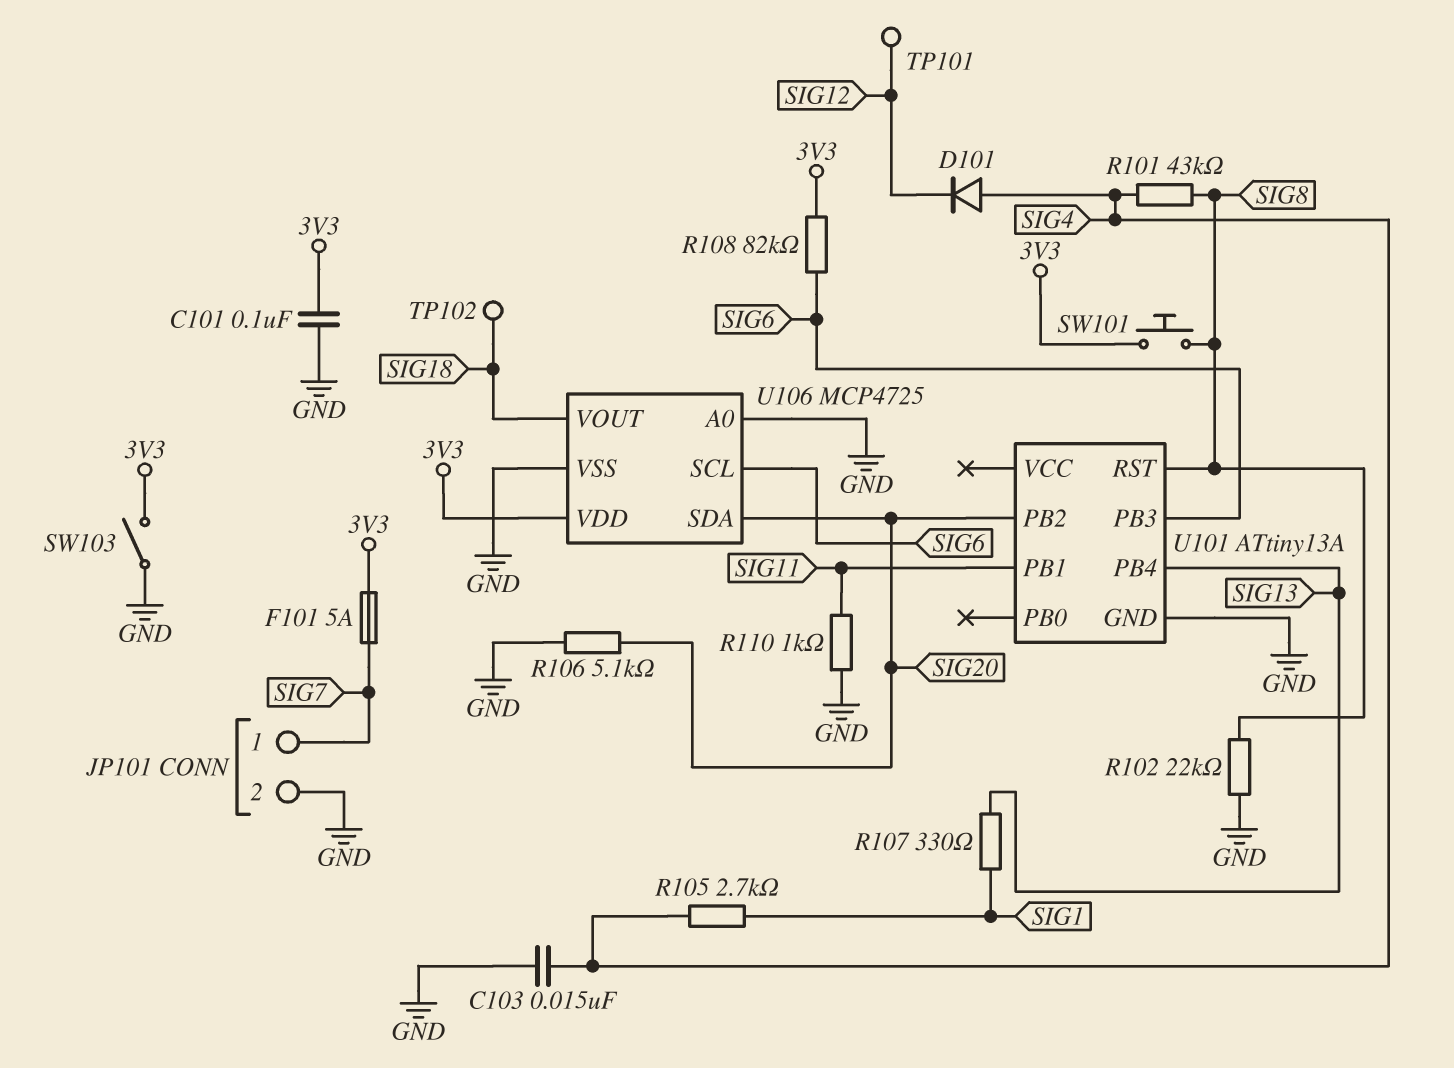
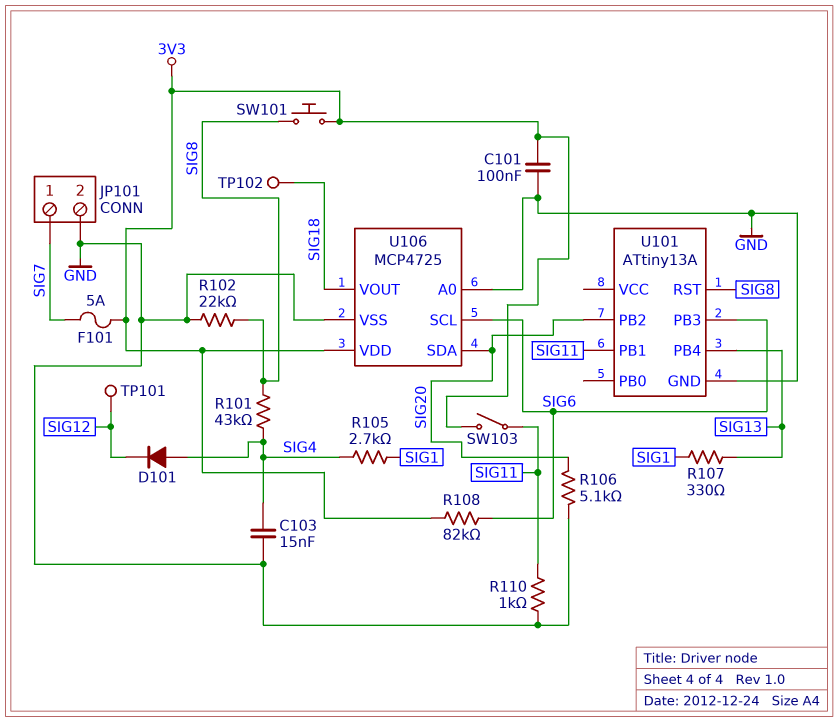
SW103: switch (3V3, GND) -> switch (3V3, SIG11)

